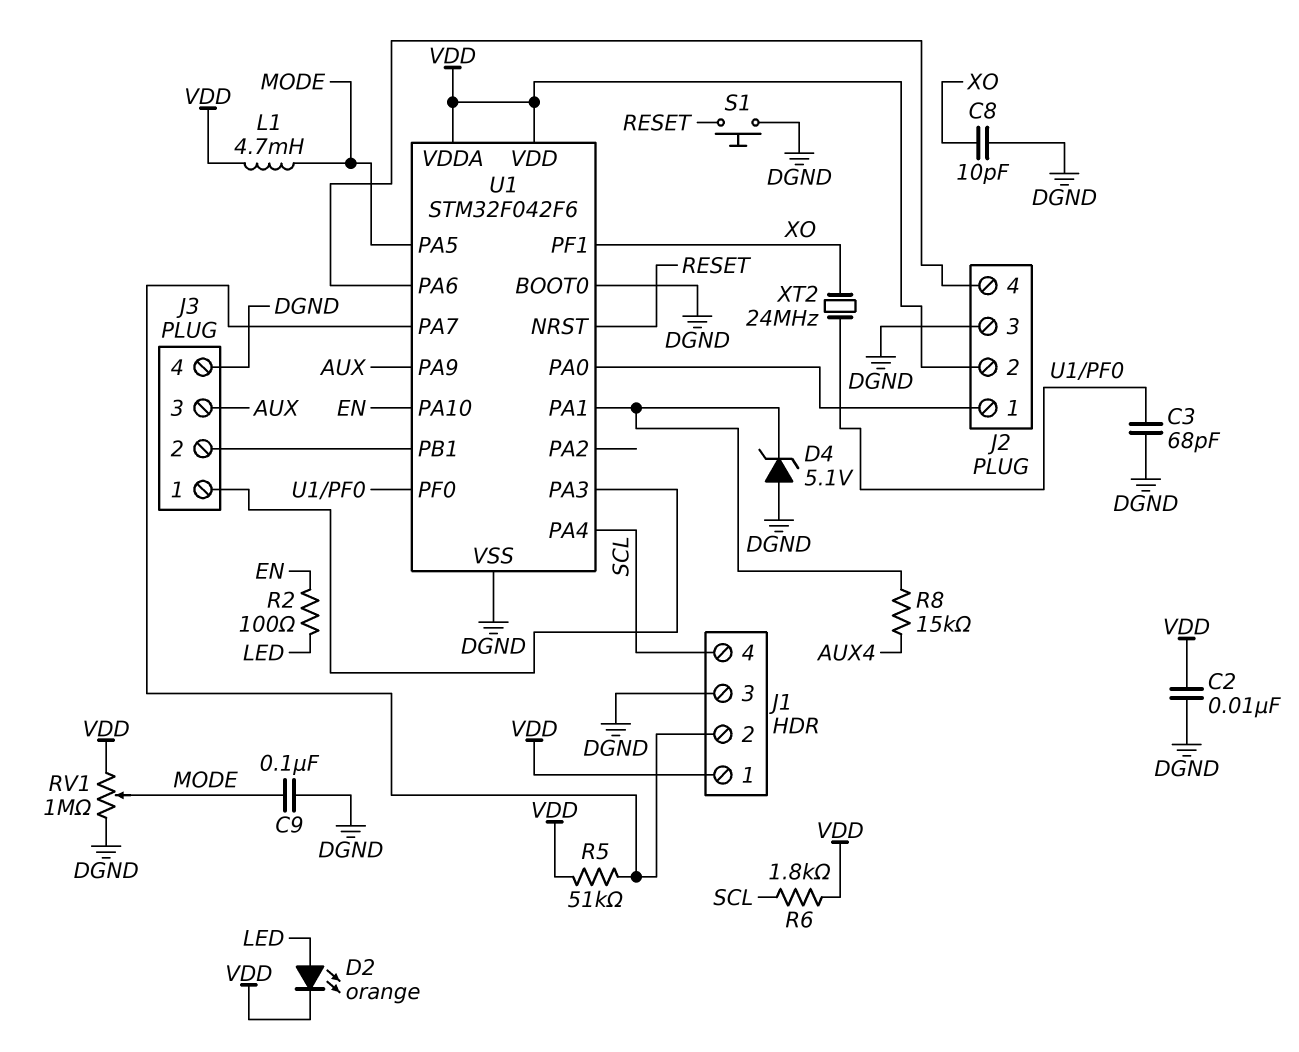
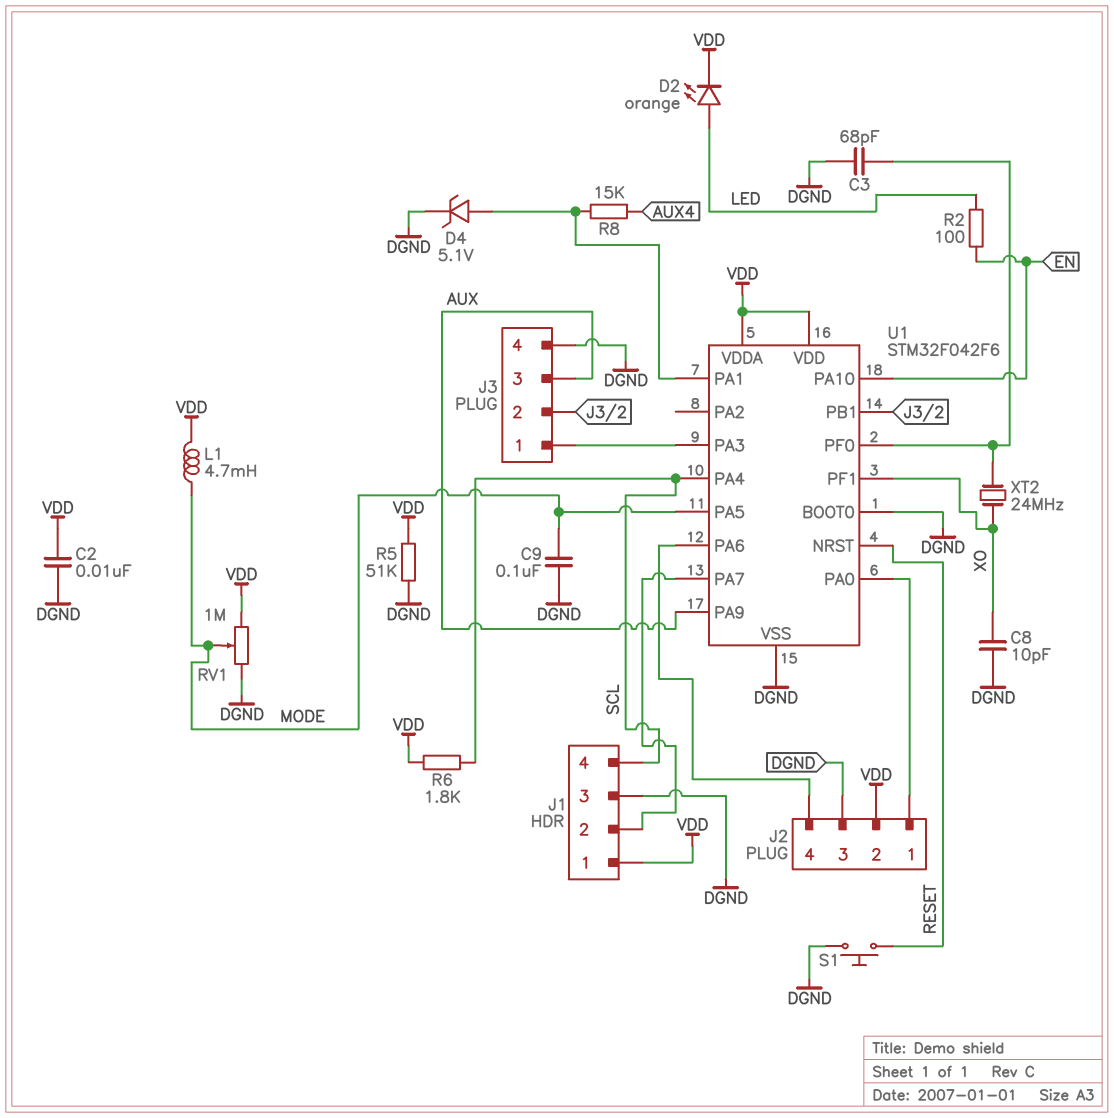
D4: zener 5.1V (A DGND, K U1/PA1) -> zener 5.1V (A U1/PA1, K DGND)
R5: 51k (J1/2, VDD) -> 51k (DGND, VDD)

